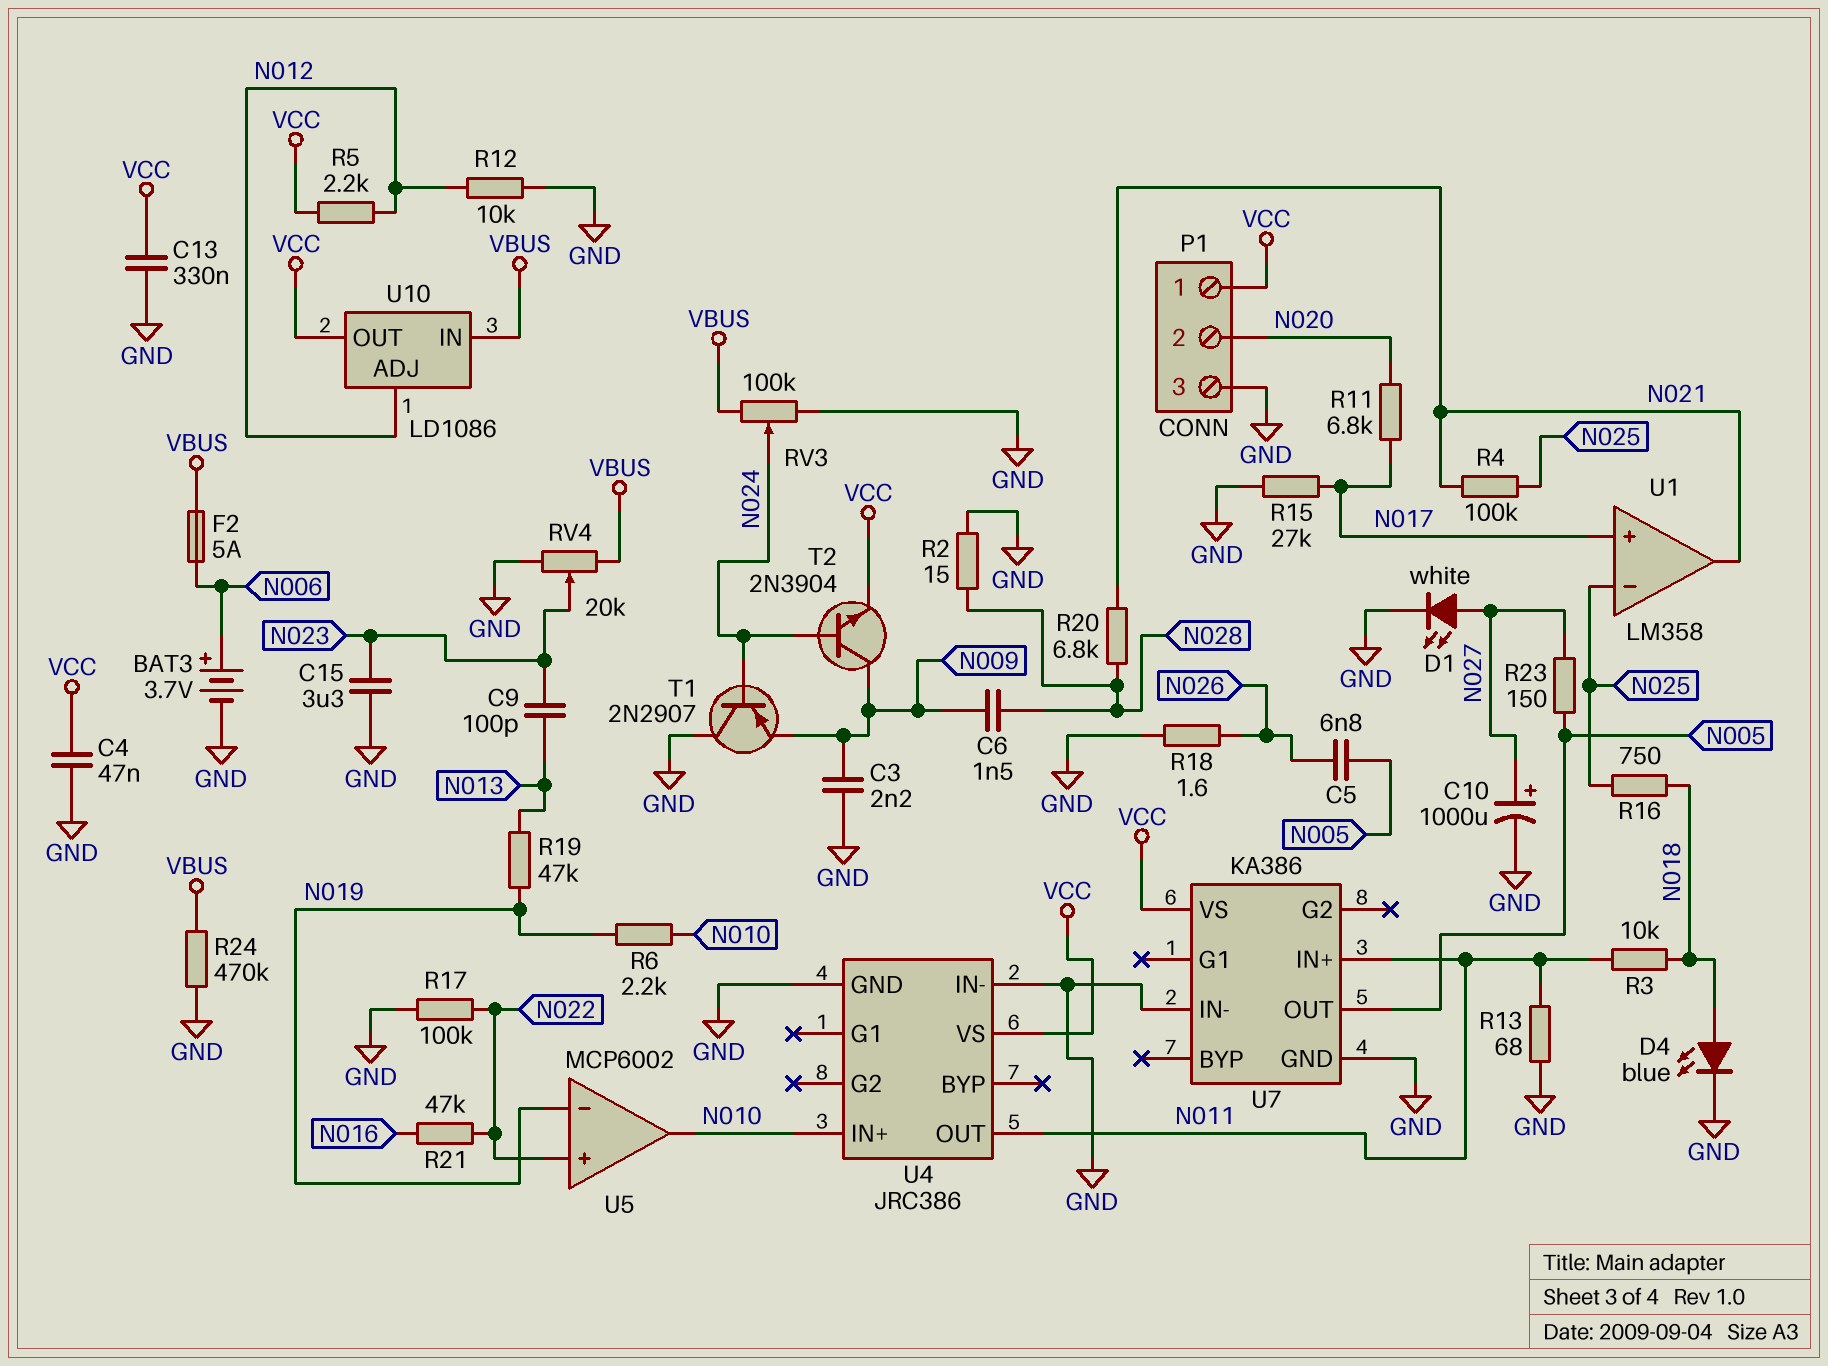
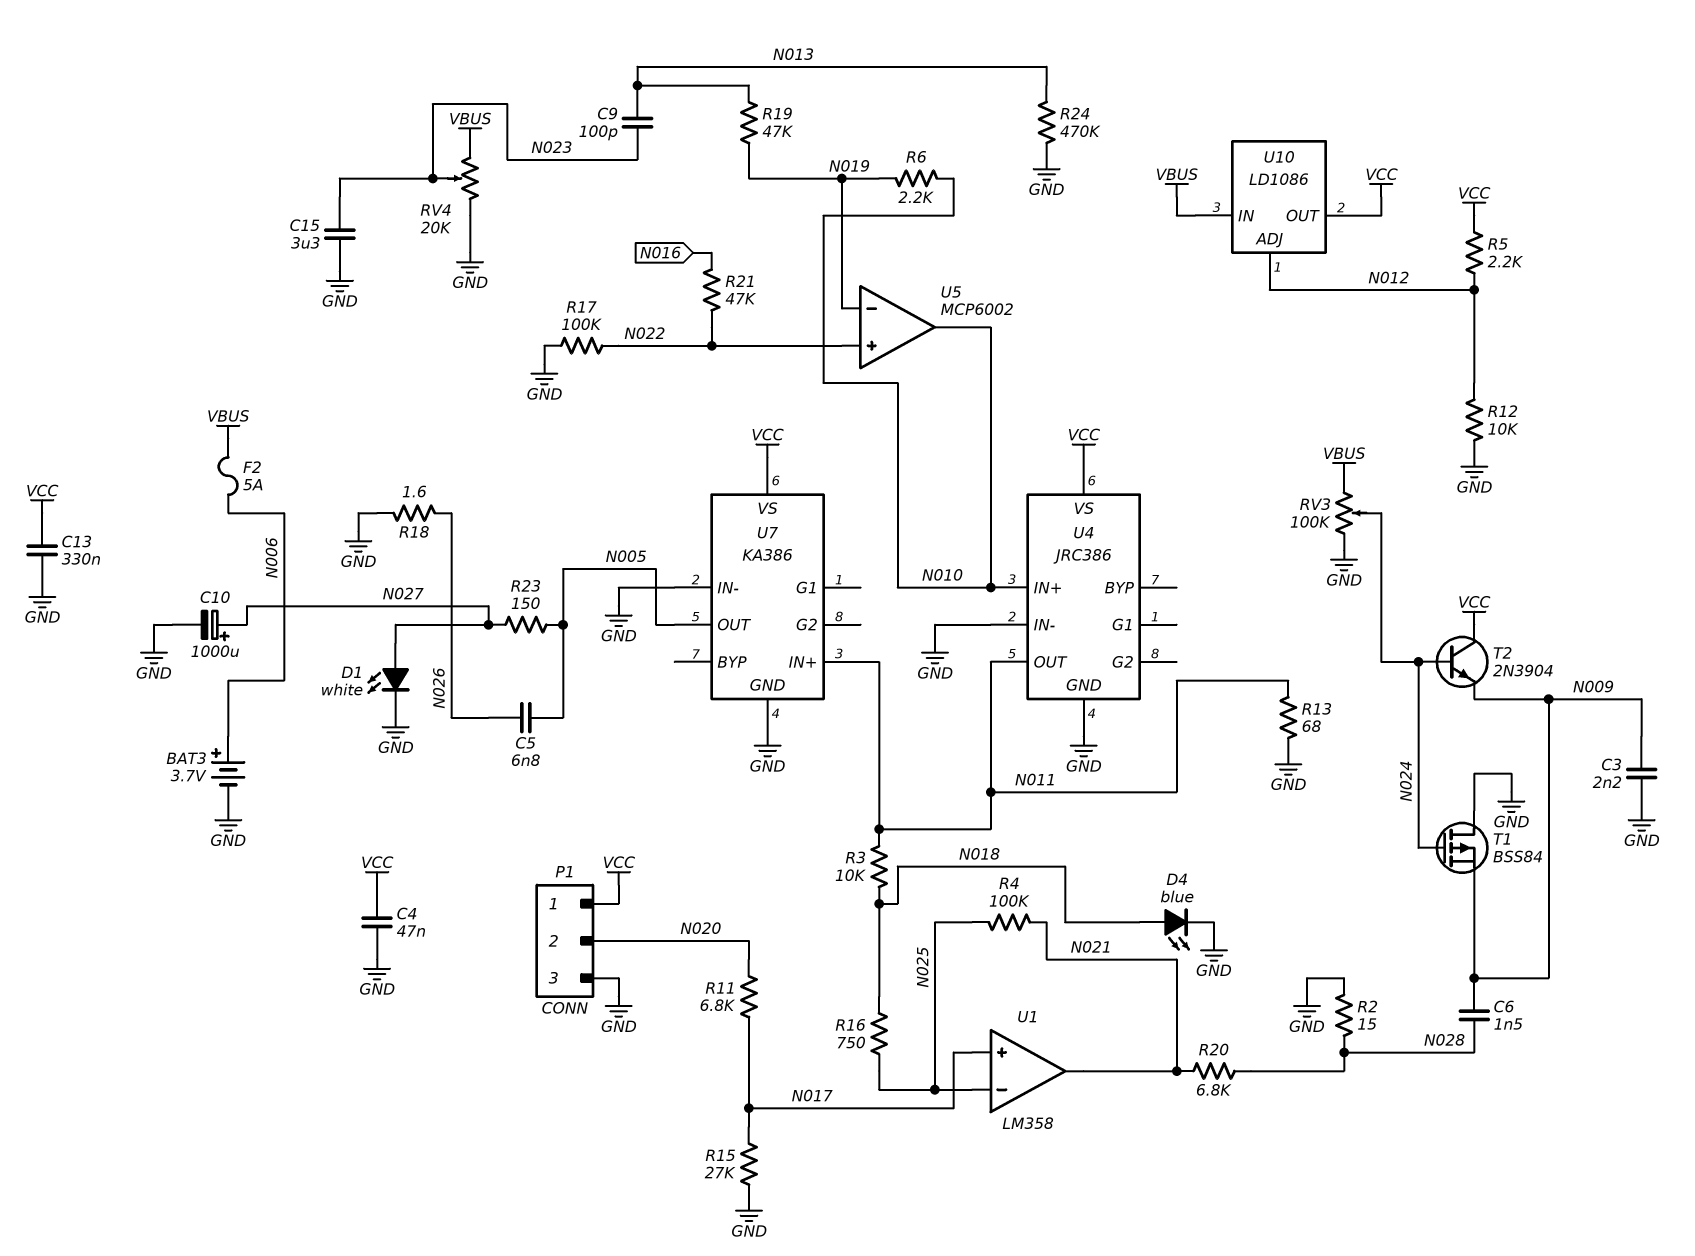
R24: 470k (GND, VBUS) -> 470k (GND, N013)
T1: PNP 2N2907 (B N024, C GND, E N009) -> PMOS BSS84 (G N024, D GND, S N009)
T2: NPN 2N3904 (B N024, C N009, E VCC) -> NPN 2N3904 (B N024, C VCC, E N009)

